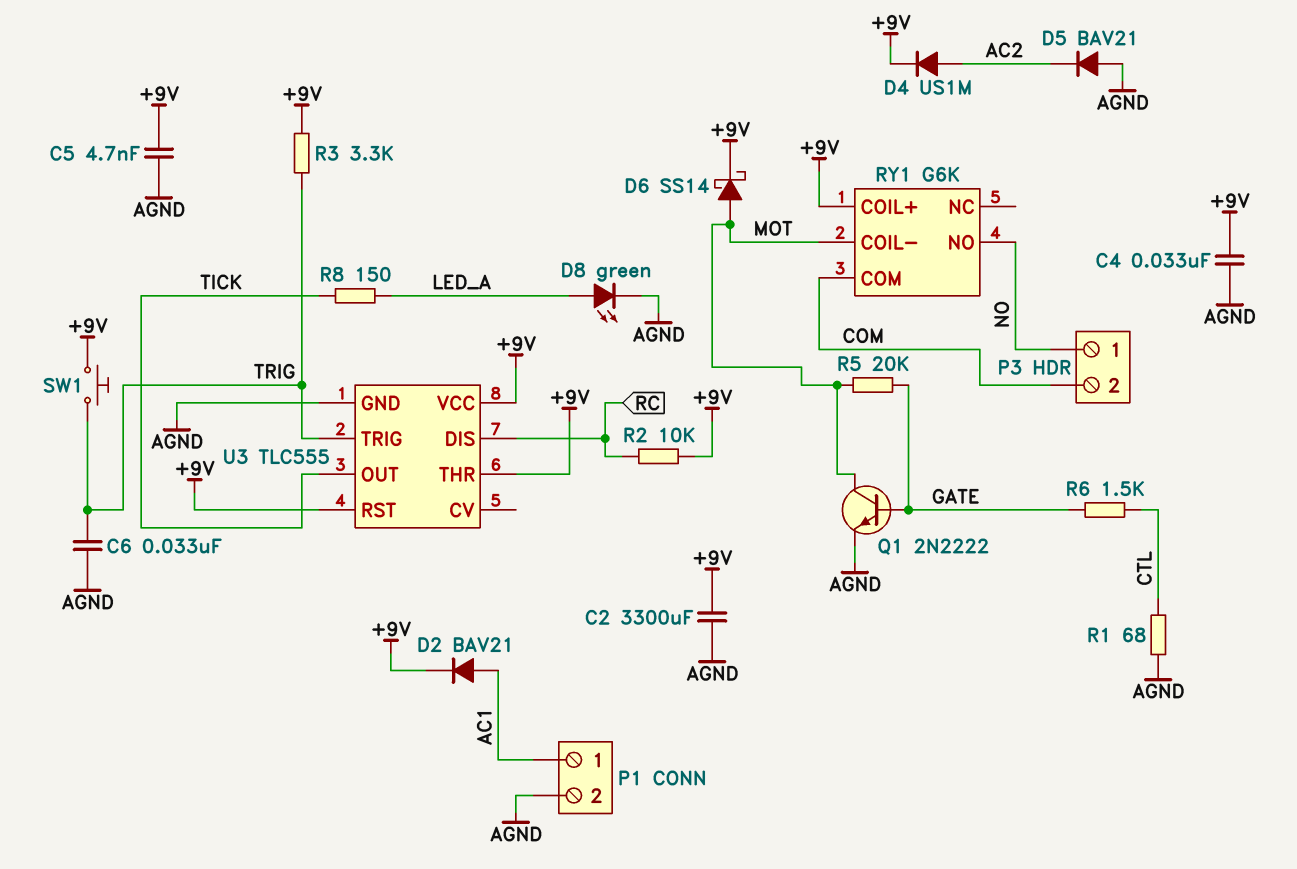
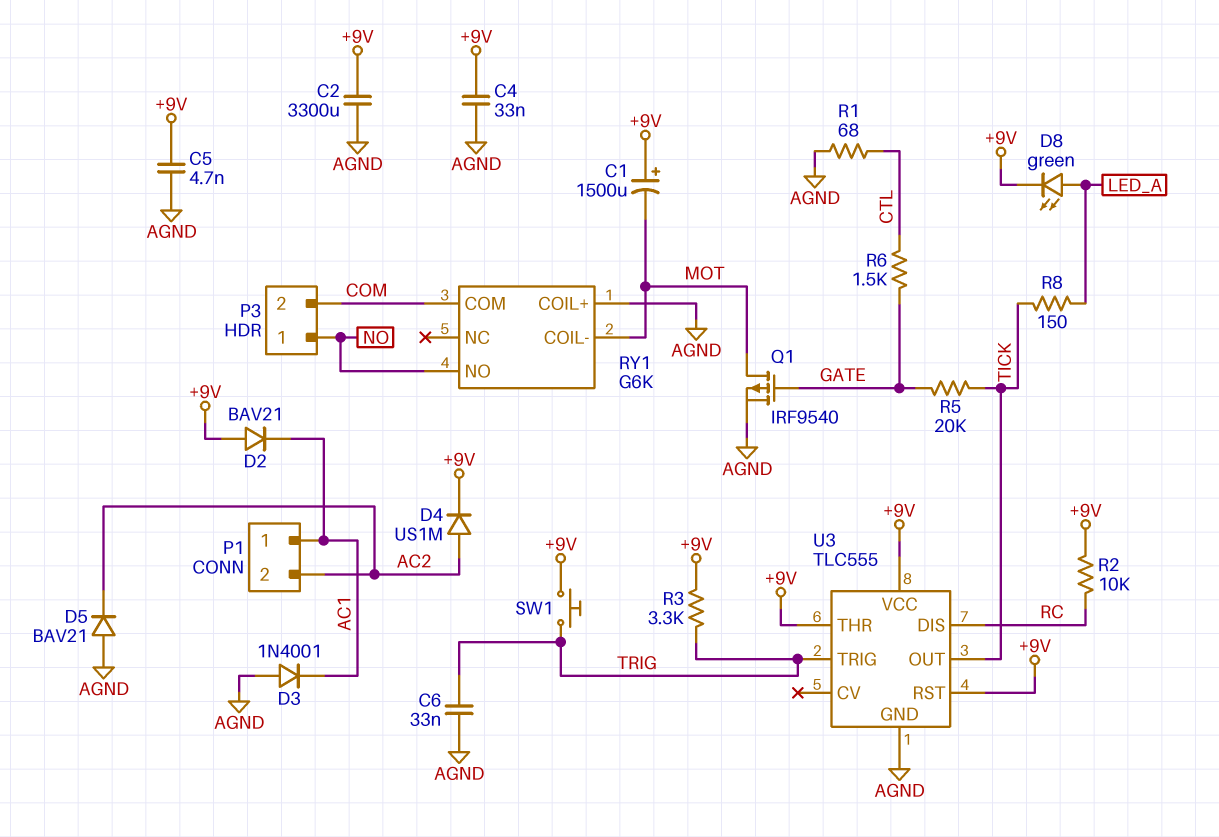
C1: none -> 1500uF (plus +9V, minus MOT)
D2: diode BAV21 (A AC1, K +9V) -> diode BAV21 (A +9V, K AC1)
D3: none -> diode 1N4001 (A AGND, K AC1)
D6: schottky SS14 (A MOT, K +9V) -> none
D8: LED green (A LED_A, K AGND) -> LED green (A LED_A, K +9V)
P1 pin 2: AGND -> AC2
Q1: NPN 2N2222 (B GATE, C MOT, E AGND) -> PMOS IRF9540 (G GATE, D MOT, S AGND)
R5: 20k (GATE, MOT) -> 20k (GATE, TICK)
RY1 pin COIL+: +9V -> AGND

